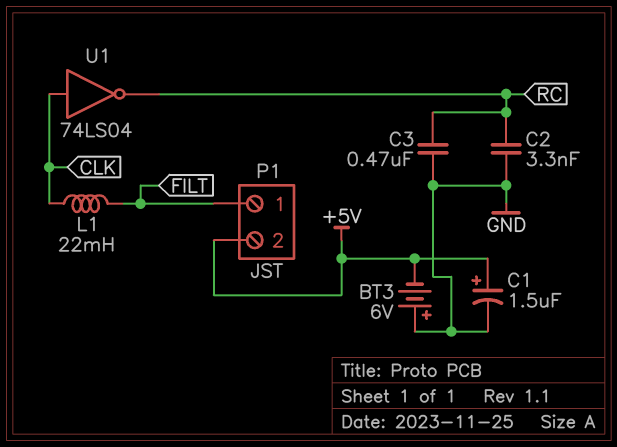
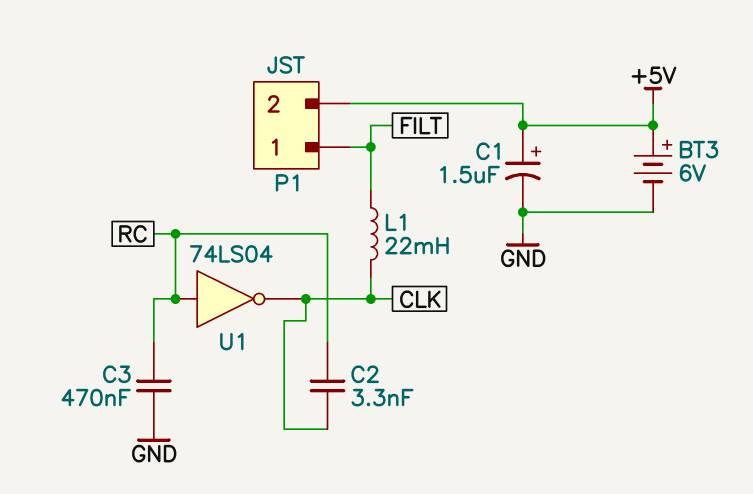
BT3: 6V (plus GND, minus +5V) -> 6V (plus +5V, minus GND)
C2: 3.3nF (GND, RC) -> 3.3nF (CLK, RC)
U1: NOT 74LS04 (in CLK, out RC) -> NOT 74LS04 (in RC, out CLK)

